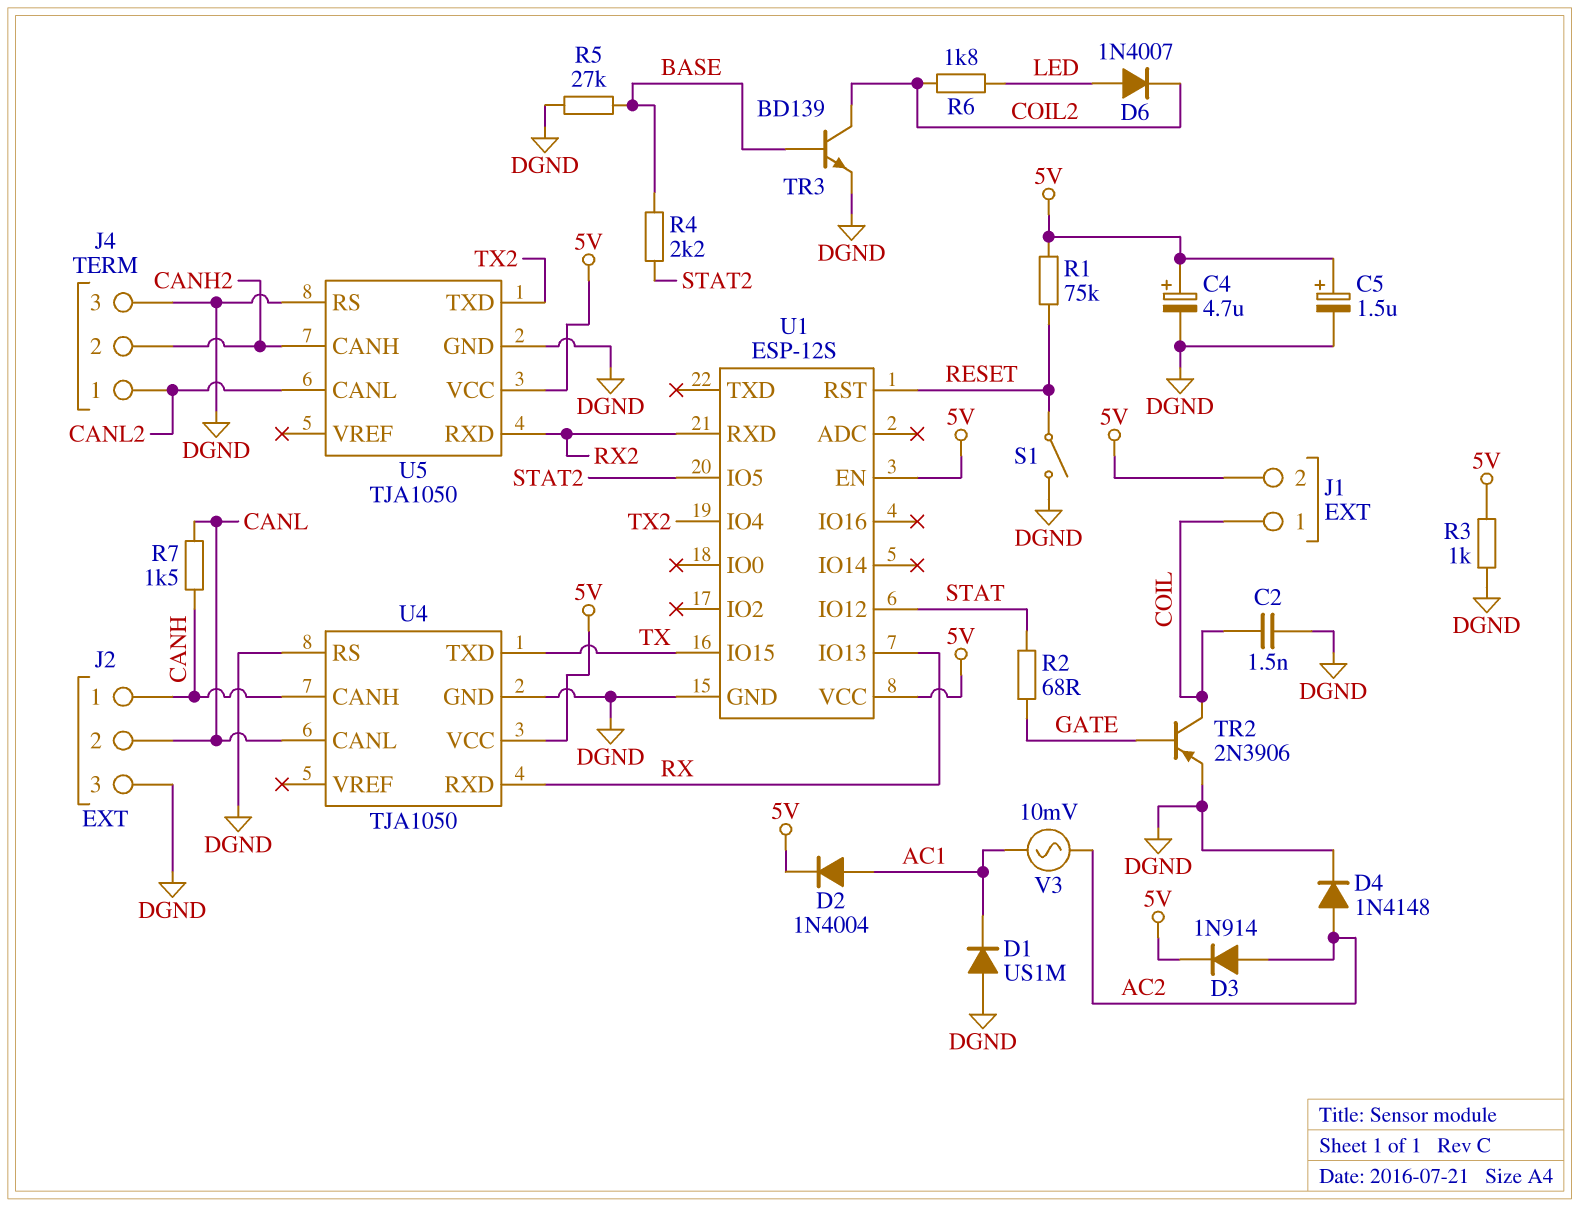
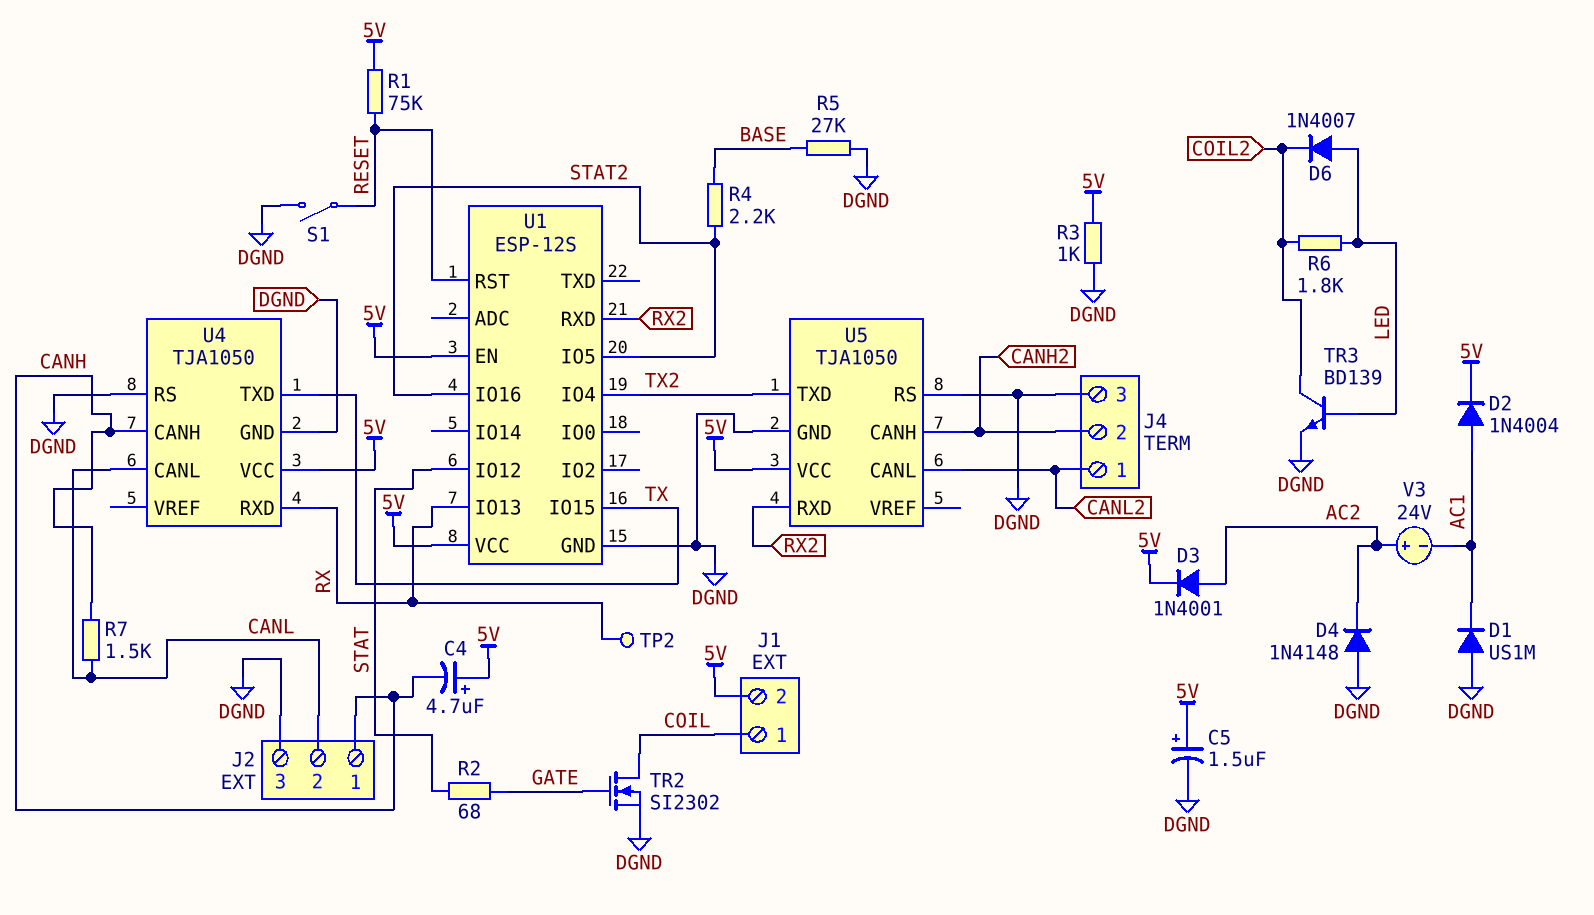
C2: 1.5nF (COIL, DGND) -> none
C4: 4.7uF (plus 5V, minus DGND) -> 4.7uF (plus 5V, minus CANH)
D3: diode 1N914 (A AC2, K 5V) -> diode 1N4001 (A AC2, K 5V)
D4: diode 1N4148 (A AC2, K DGND) -> diode 1N4148 (A DGND, K AC2)
TP2: none -> test point (RX)
TR2: PNP 2N3906 (B GATE, C COIL, E DGND) -> NMOS SI2302 (G GATE, D COIL, S DGND)
TR3: NPN BD139 (B BASE, C COIL2, E DGND) -> NPN BD139 (B LED, C COIL2, E DGND)
U1 pin IO16: none -> STAT2
V3: AC 10mV (AC1, AC2) -> 24V (plus AC2, minus AC1)

